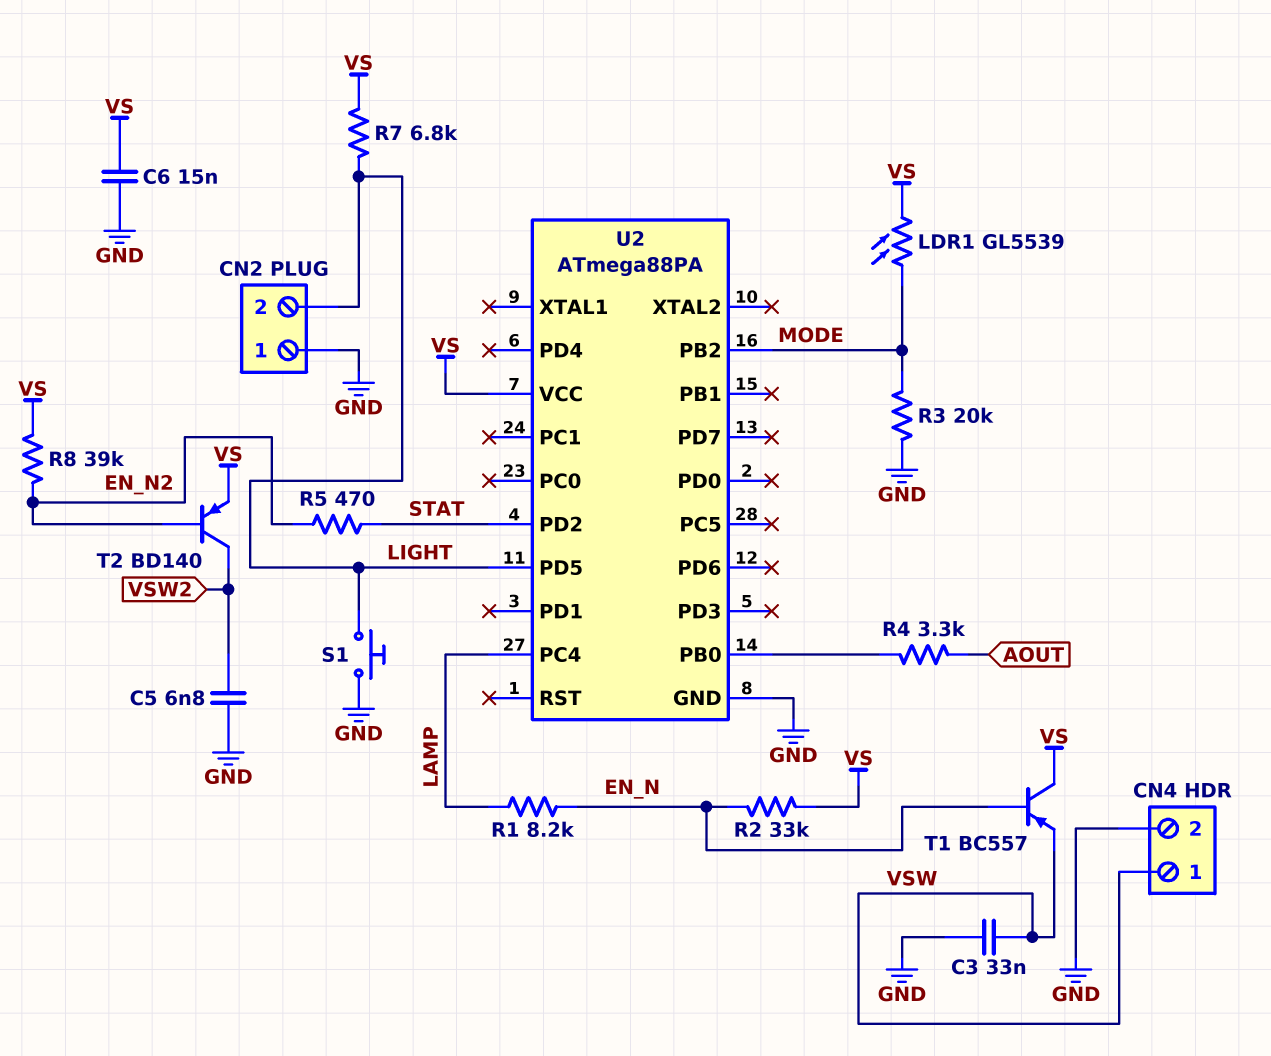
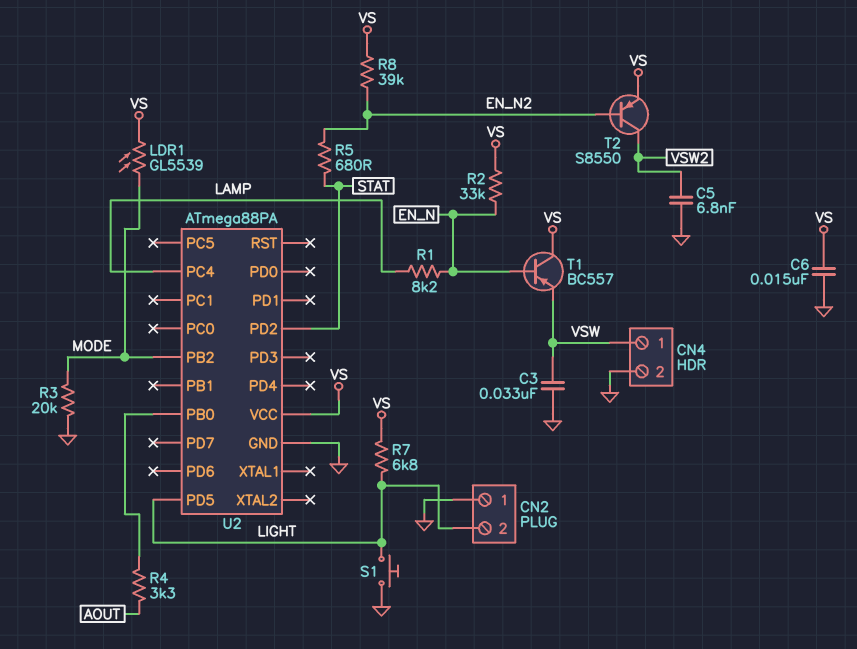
R5: 470 (EN_N2, STAT) -> 680 (EN_N2, STAT)
T2: PNP BD140 (B EN_N2, C VSW2, E VS) -> PNP S8550 (B EN_N2, C VSW2, E VS)

